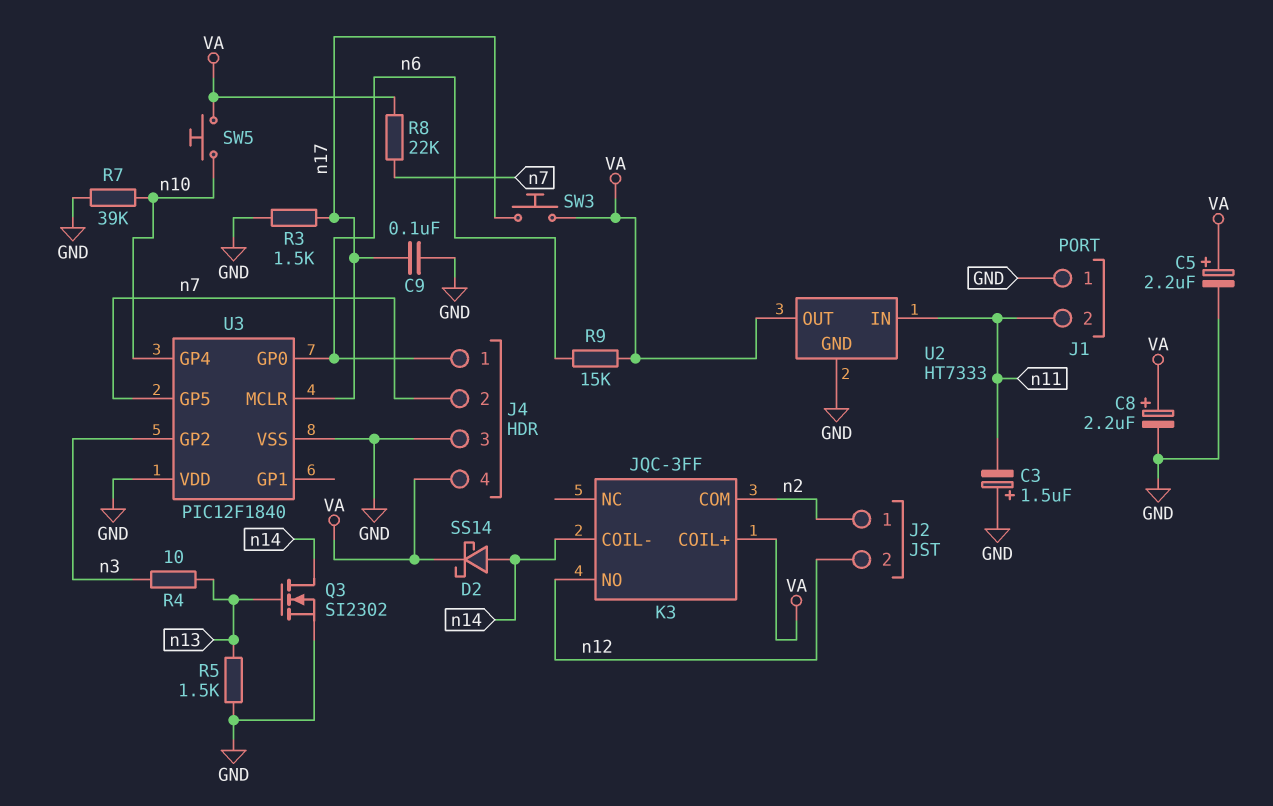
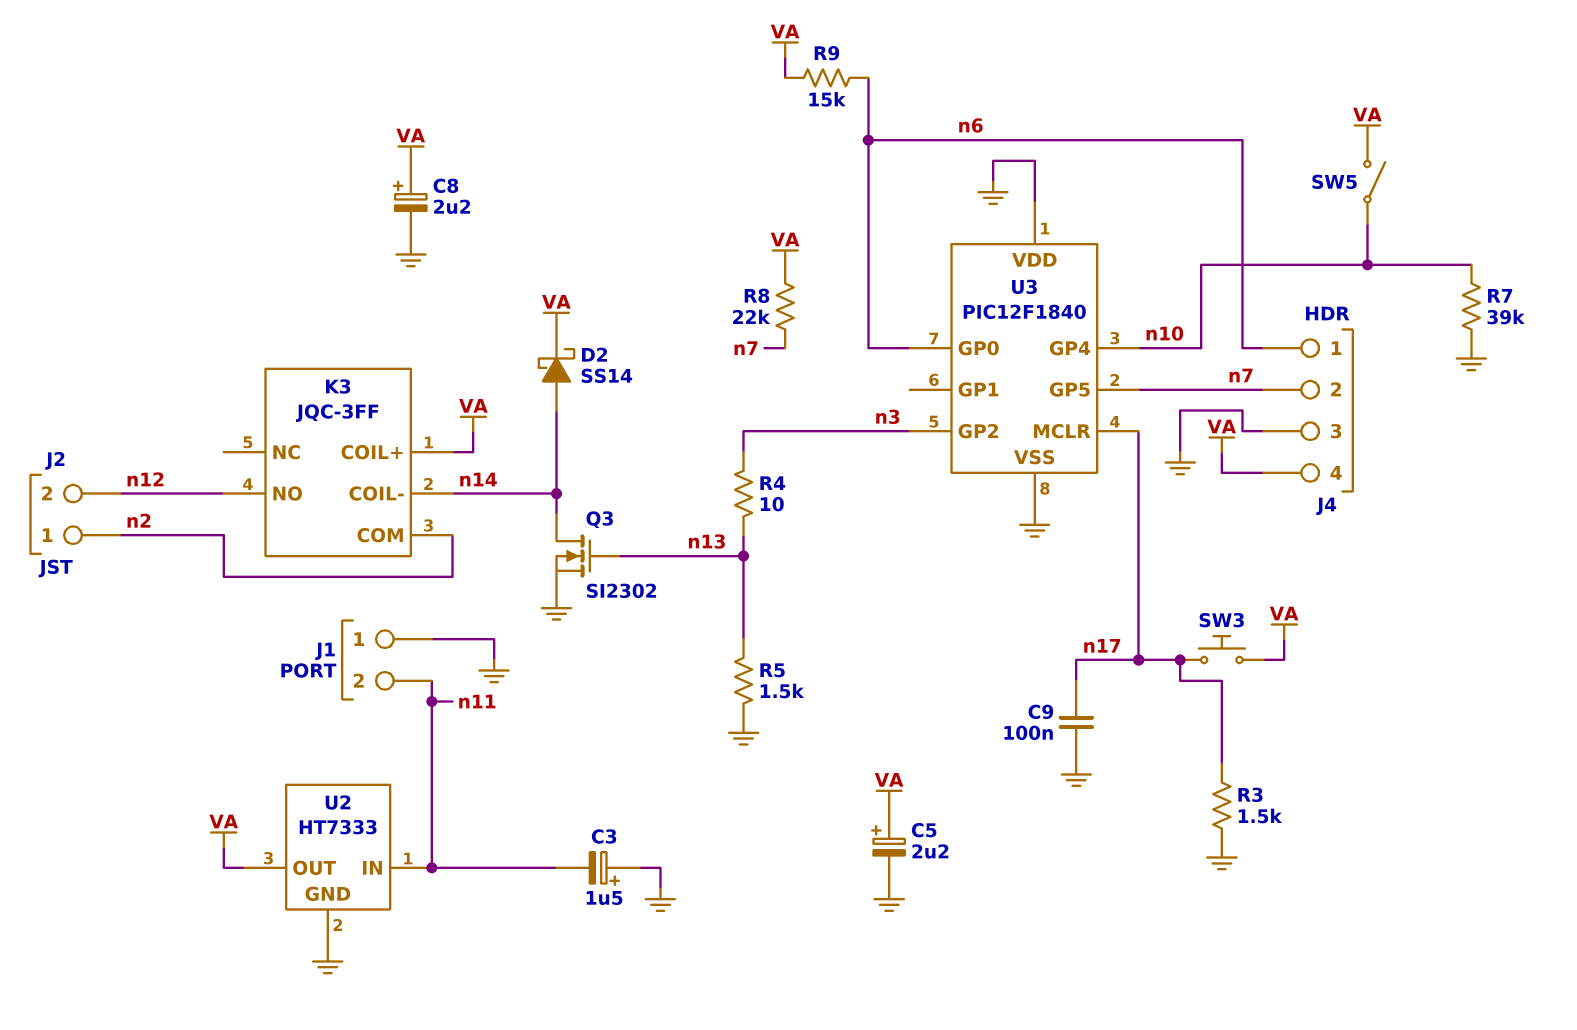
SW5: button (VA, n10) -> switch (VA, n10)

